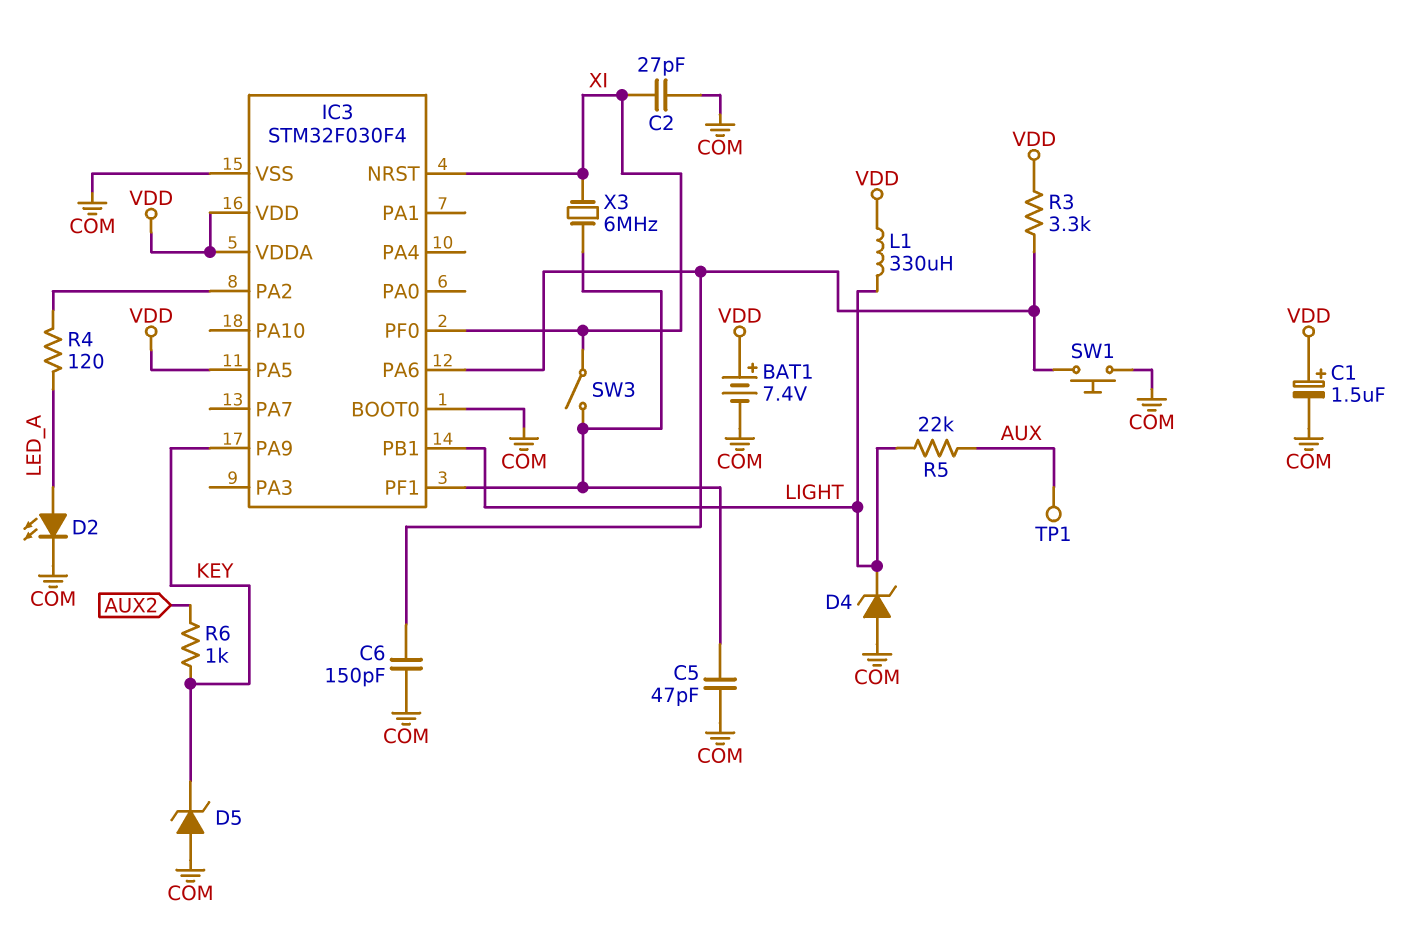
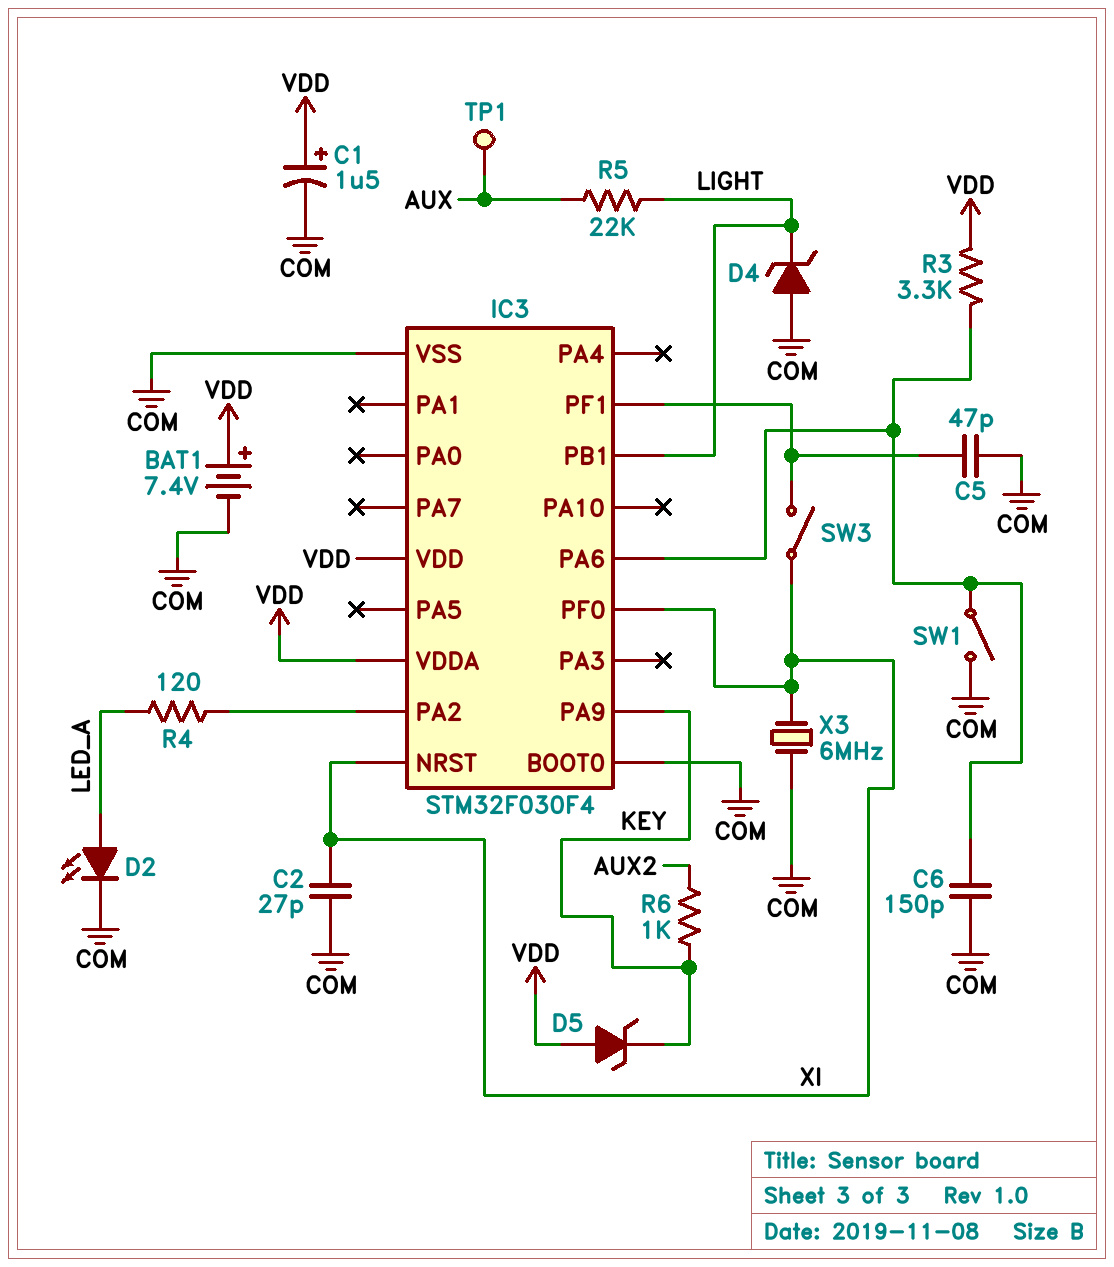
D5: zener (A COM, K KEY) -> zener (A VDD, K KEY)
IC3 pin PA5: VDD -> none
L1: 330uH (LIGHT, VDD) -> none
SW1: button (COM, IC3/PA6) -> switch (COM, IC3/PA6)
X3: 6MHz (IC3/PF1, XI) -> 6MHz (COM, XI)

